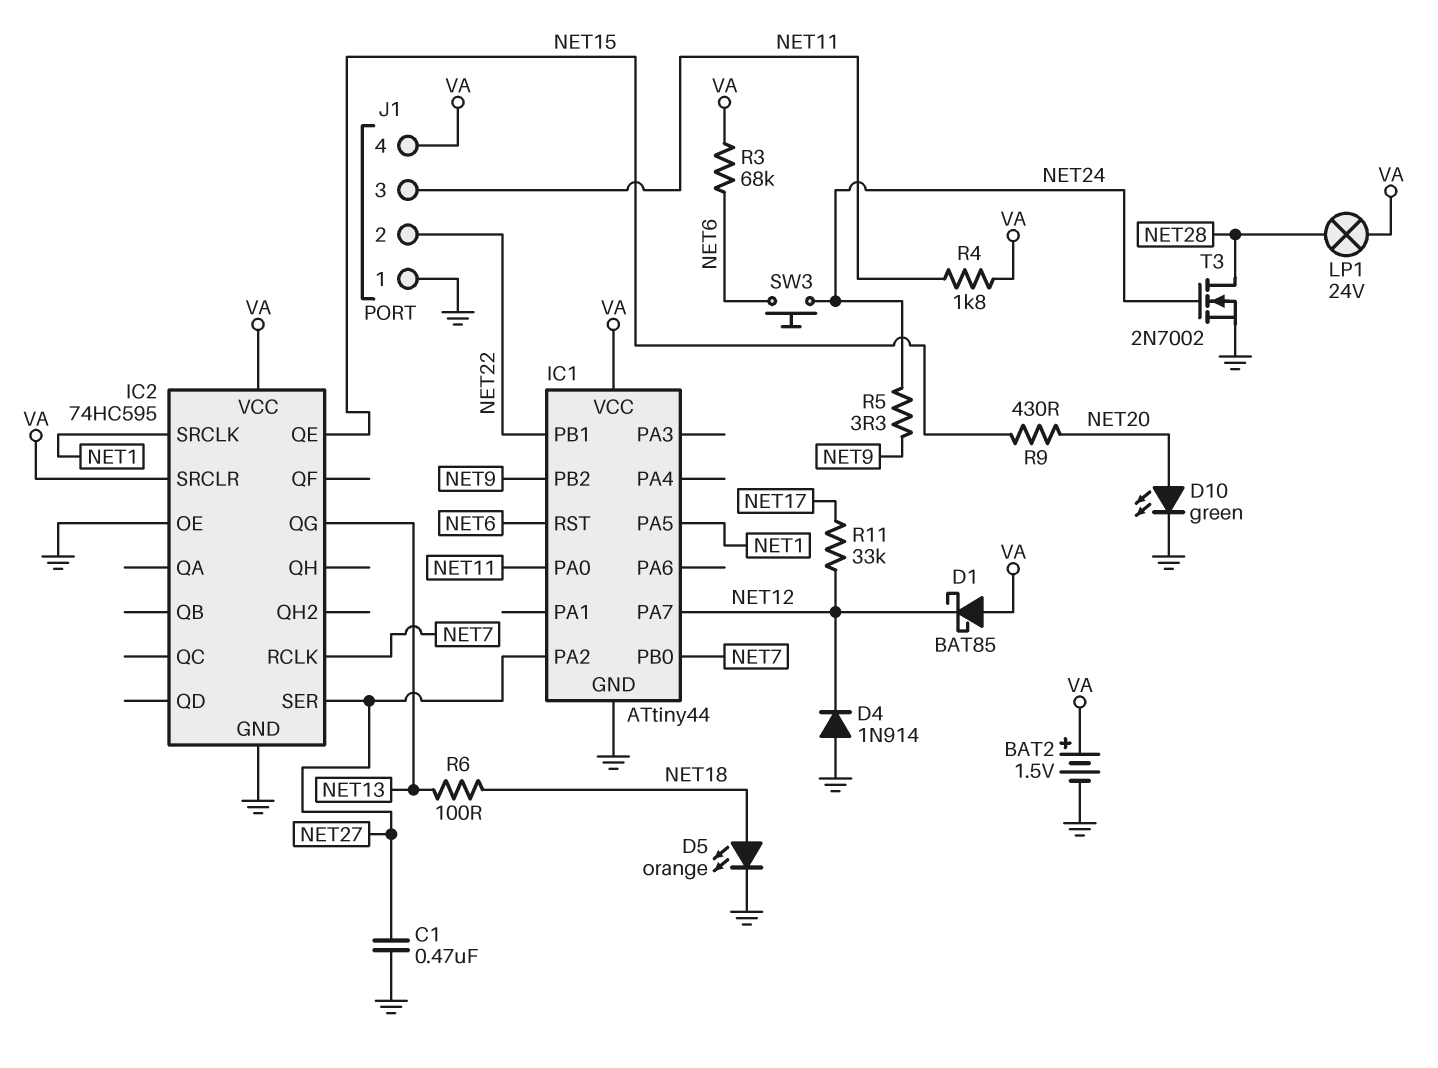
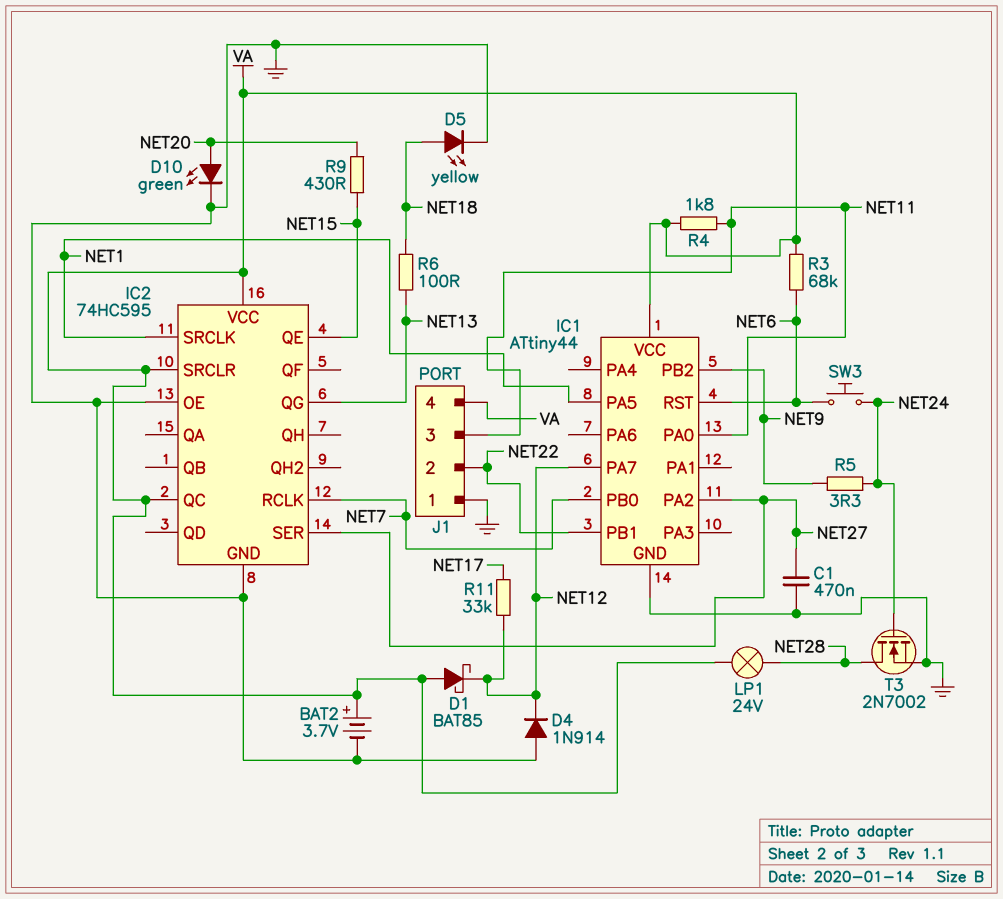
BAT2: 1.5V (plus VA, minus GND) -> 3.7V (plus VA, minus GND)
D5: LED orange (A NET18, K GND) -> LED yellow (A NET18, K GND)
IC2 pin QC: none -> VA

